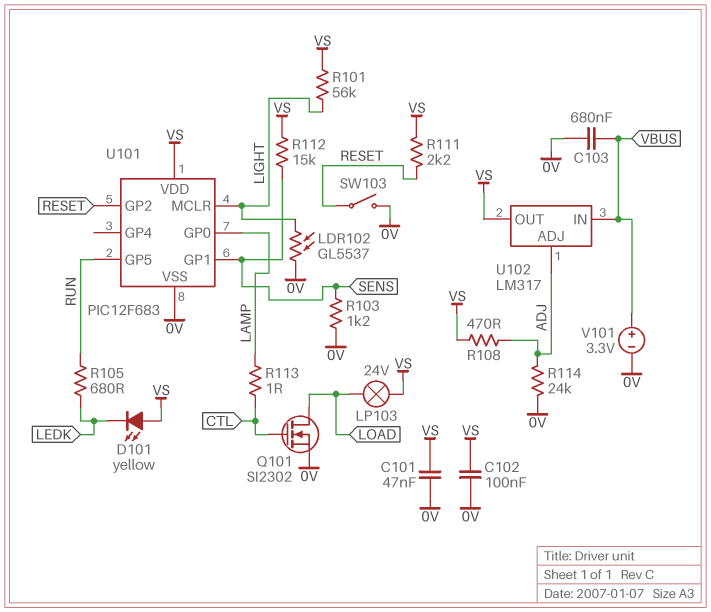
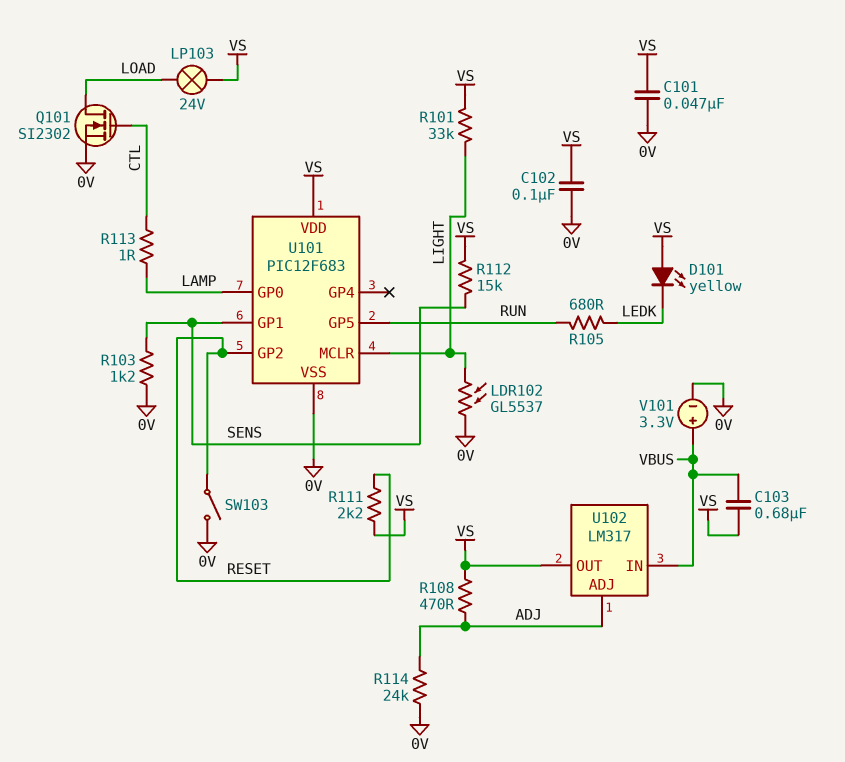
C103: 680nF (0V, VBUS) -> 680nF (VBUS, VS)
R101: 56k (LIGHT, VS) -> 33k (LIGHT, VS)

